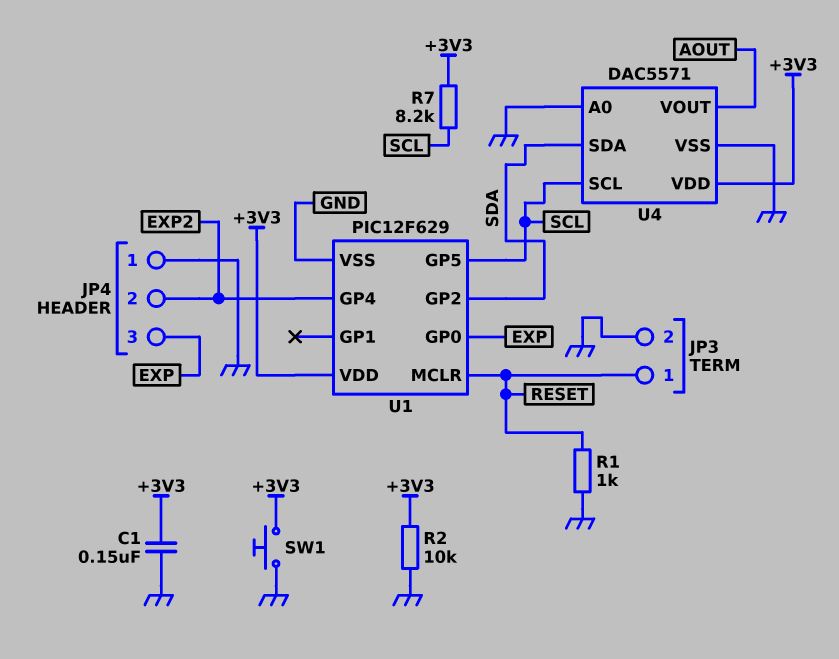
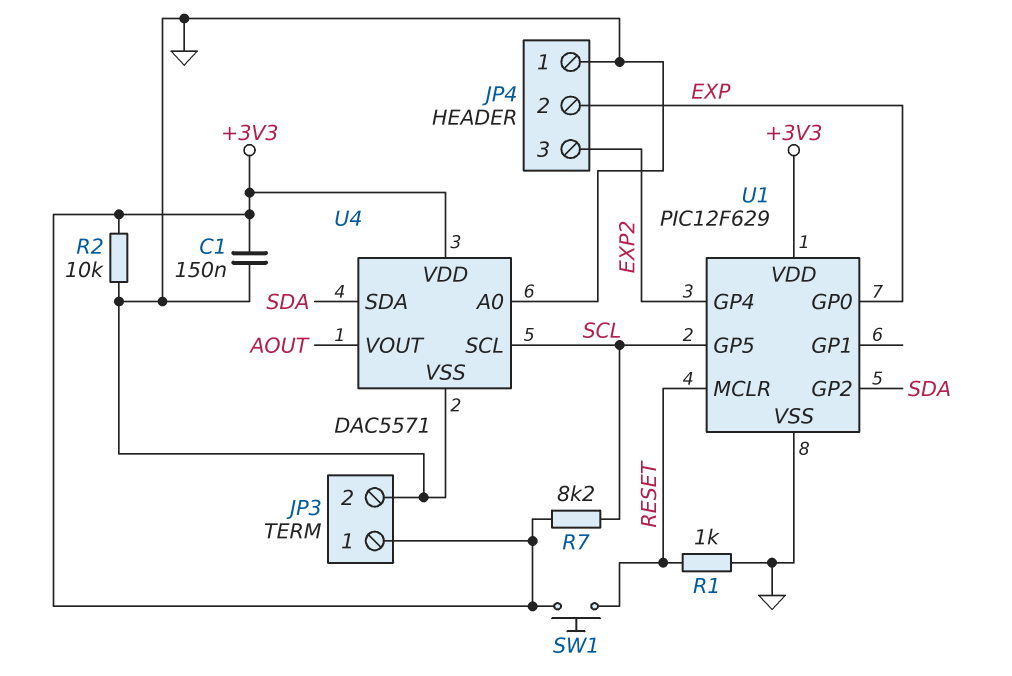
JP3 pin 1: RESET -> +3V3
JP4 pin 2: EXP2 -> EXP
JP4 pin 3: EXP -> EXP2
SW1: button (+3V3, GND) -> button (+3V3, RESET)

